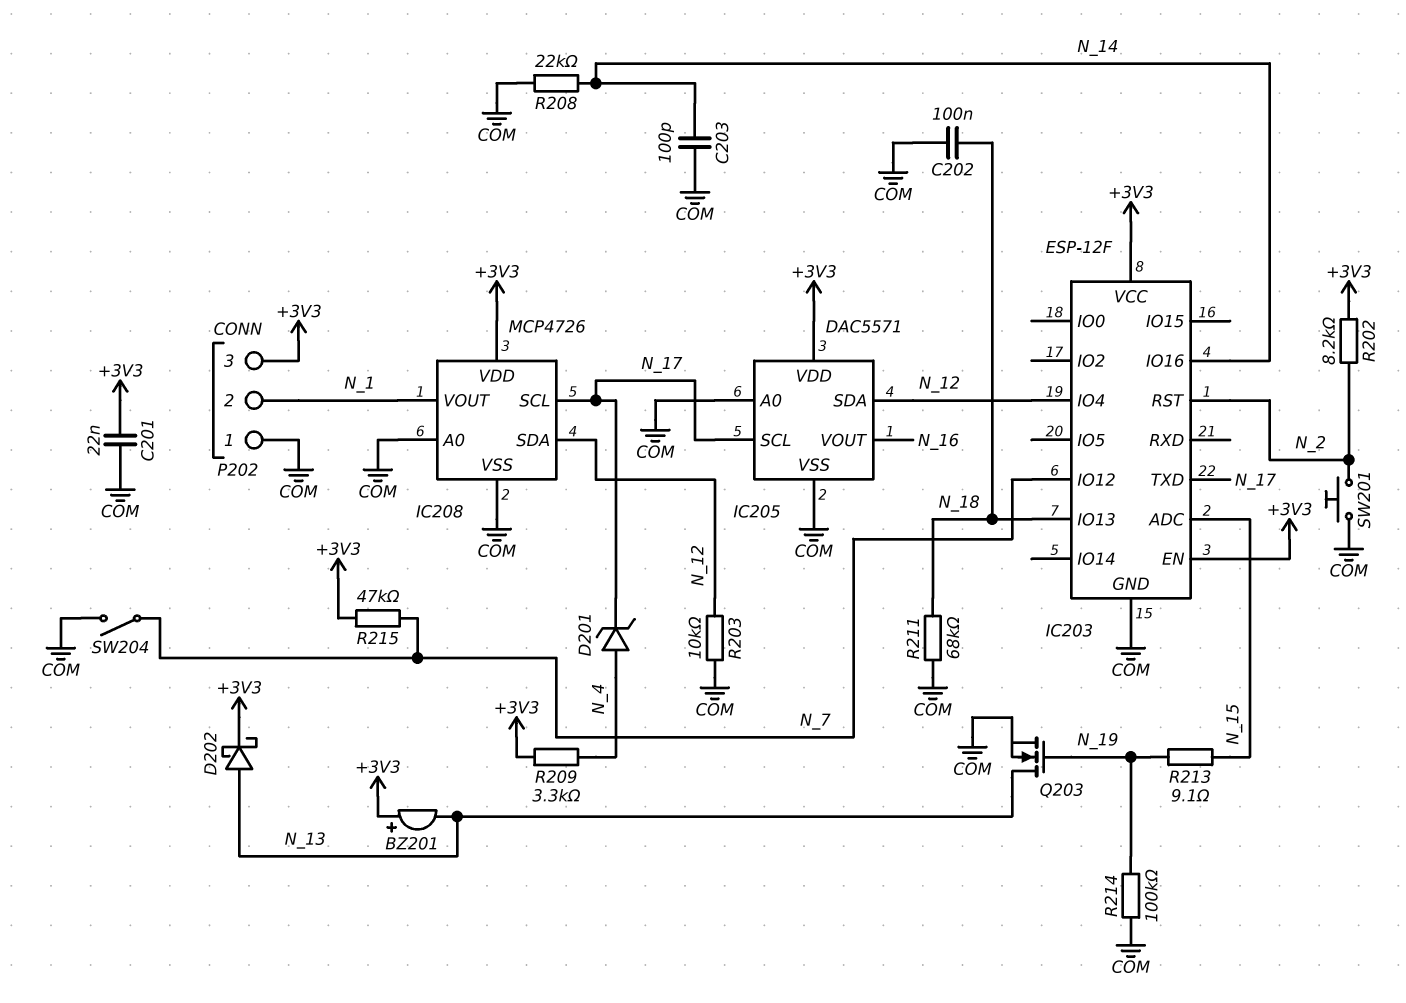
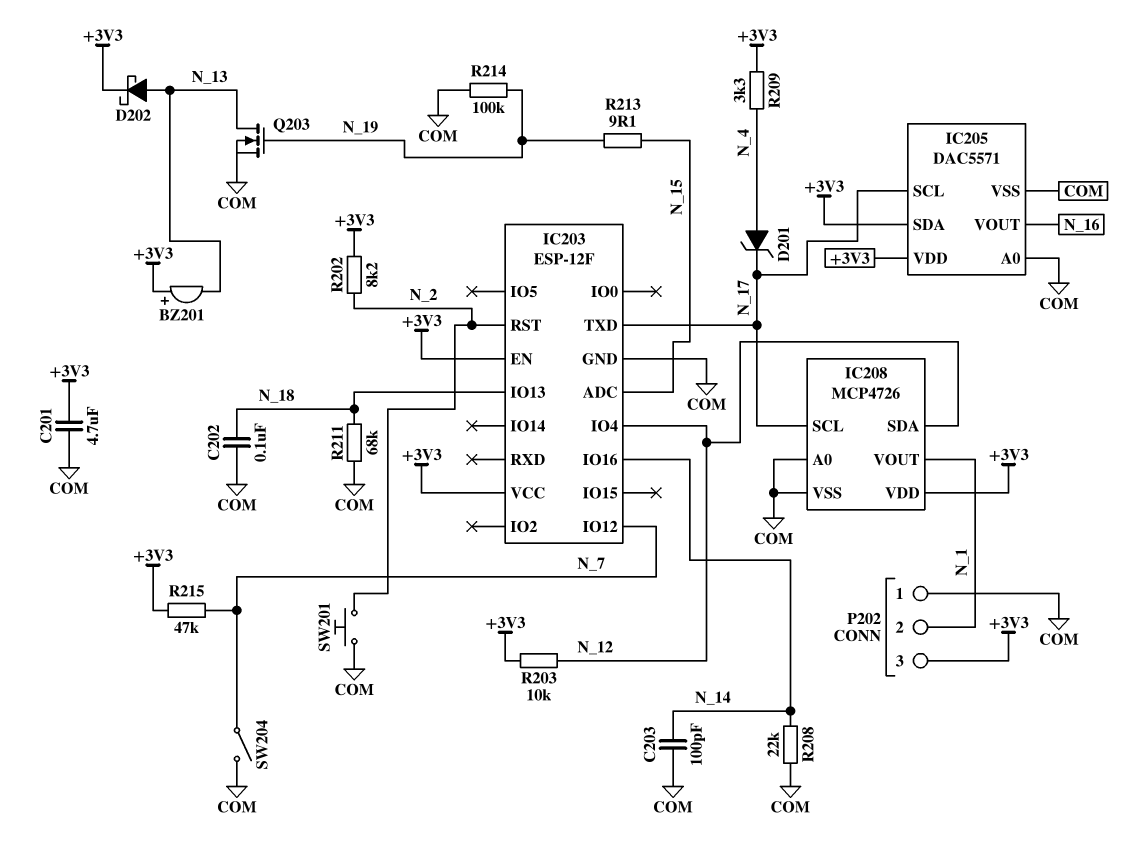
C201: 22nF (+3V3, COM) -> 4.7uF (+3V3, COM)
IC205 pin SDA: N_12 -> +3V3
R203: 10k (COM, N_12) -> 10k (+3V3, N_12)

